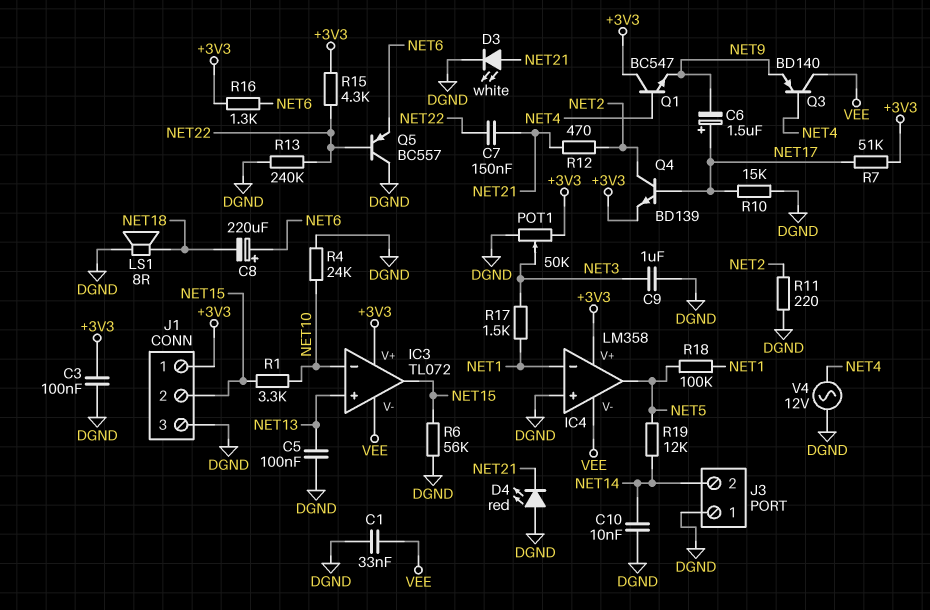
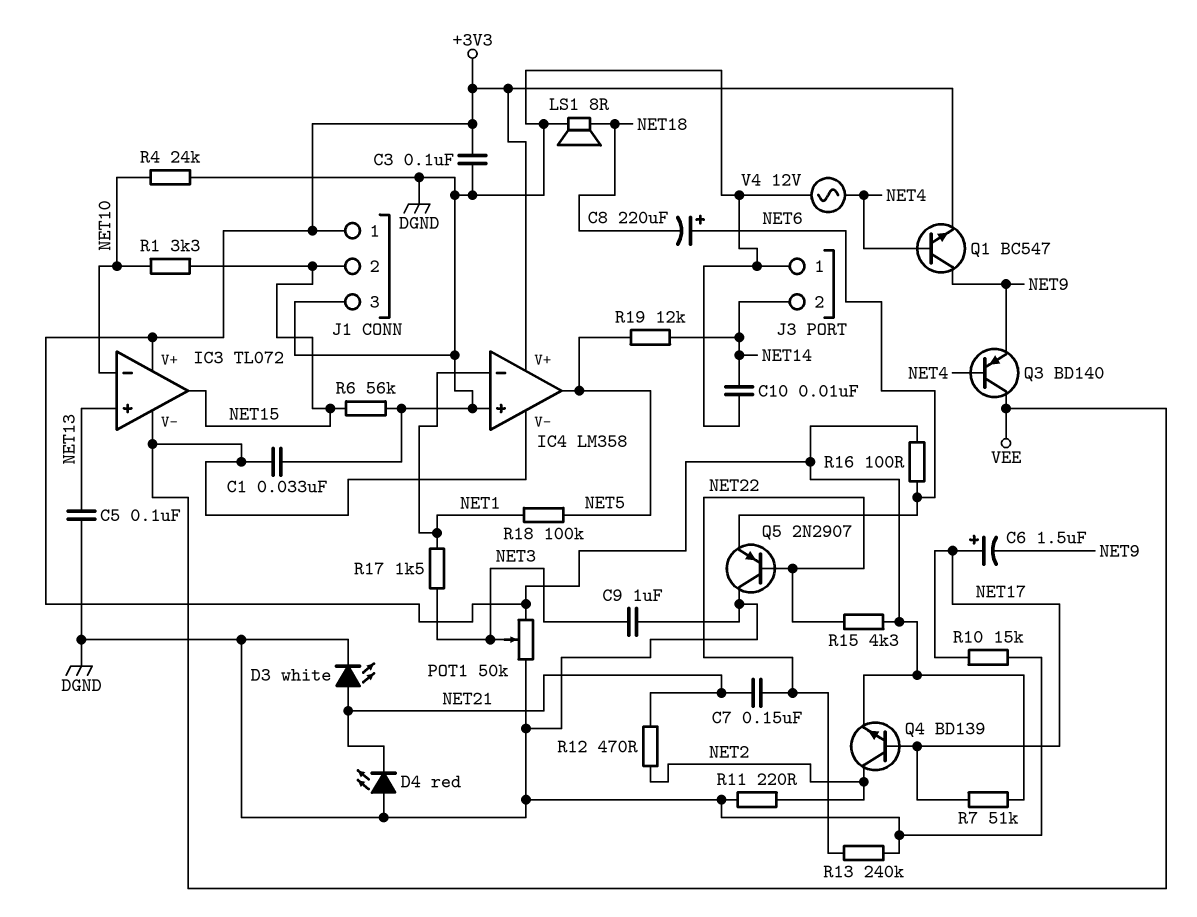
Q1: NPN BC547 (B NET4, C +3V3, E NET9) -> NPN BC547 (B NET4, C NET9, E +3V3)
Q5: PNP BC557 (B NET22, C DGND, E NET6) -> PNP 2N2907 (B NET22, C DGND, E NET6)
R16: 1.3k (+3V3, NET6) -> 100 (+3V3, NET6)

